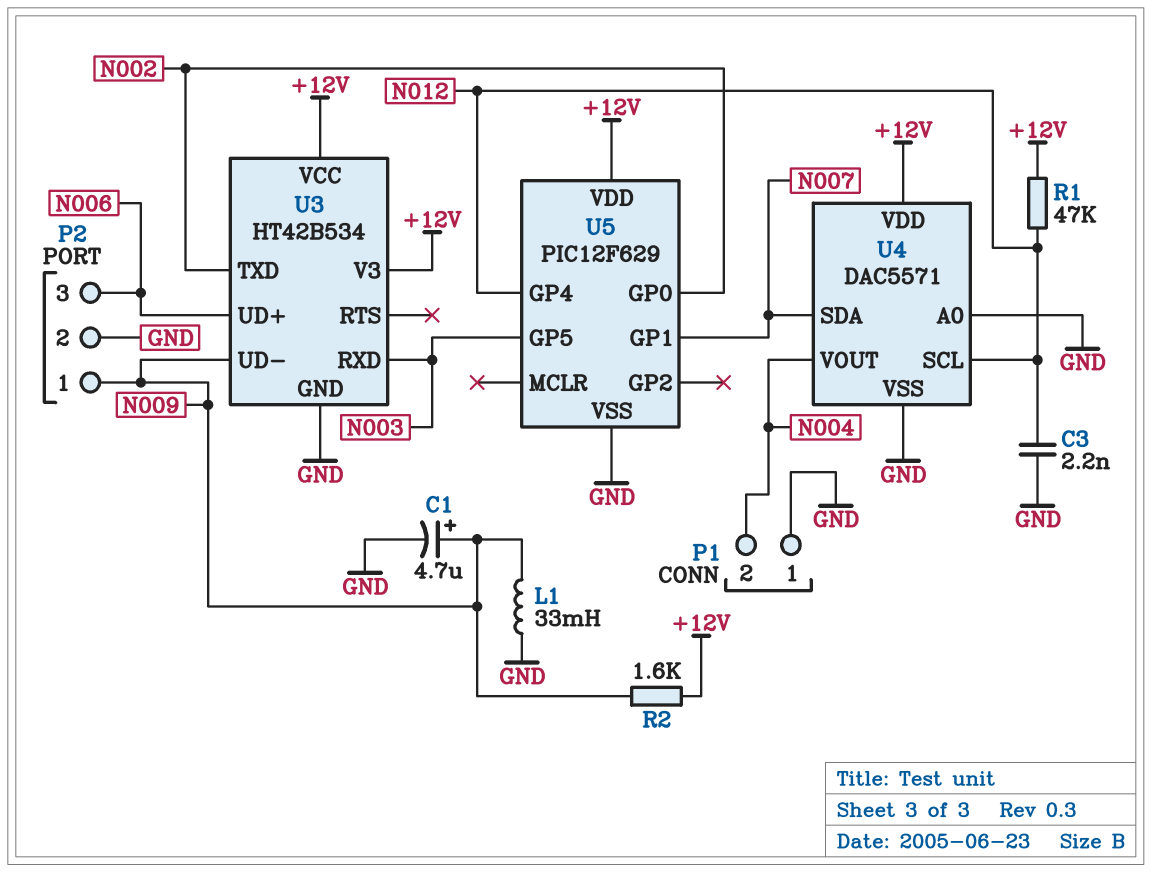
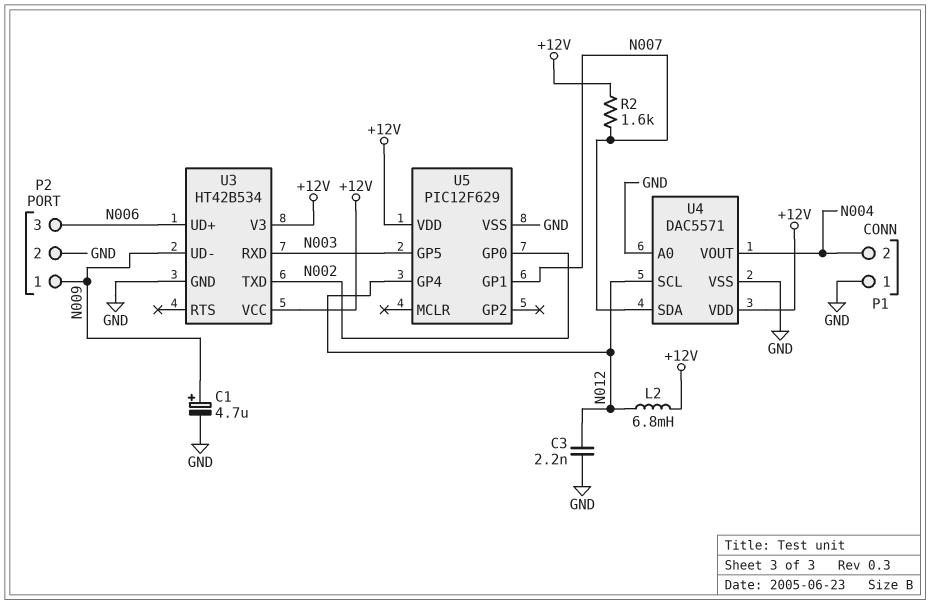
L1: 33mH (GND, N009) -> none
L2: none -> 6.8mH (+12V, N012)
R1: 47k (+12V, N012) -> none
R2: 1.6k (+12V, N009) -> 1.6k (+12V, N007)

